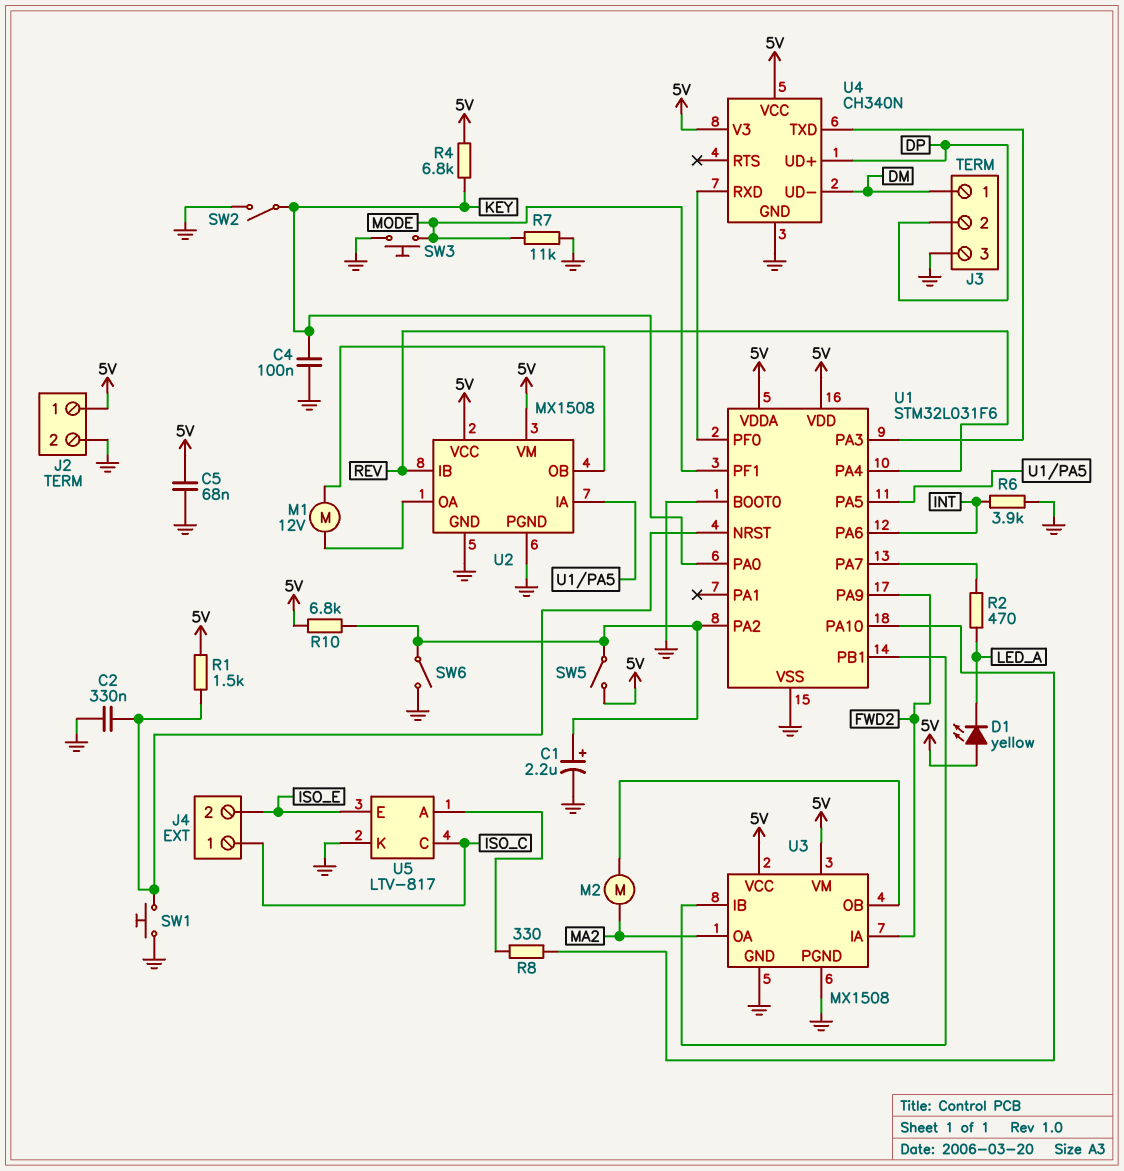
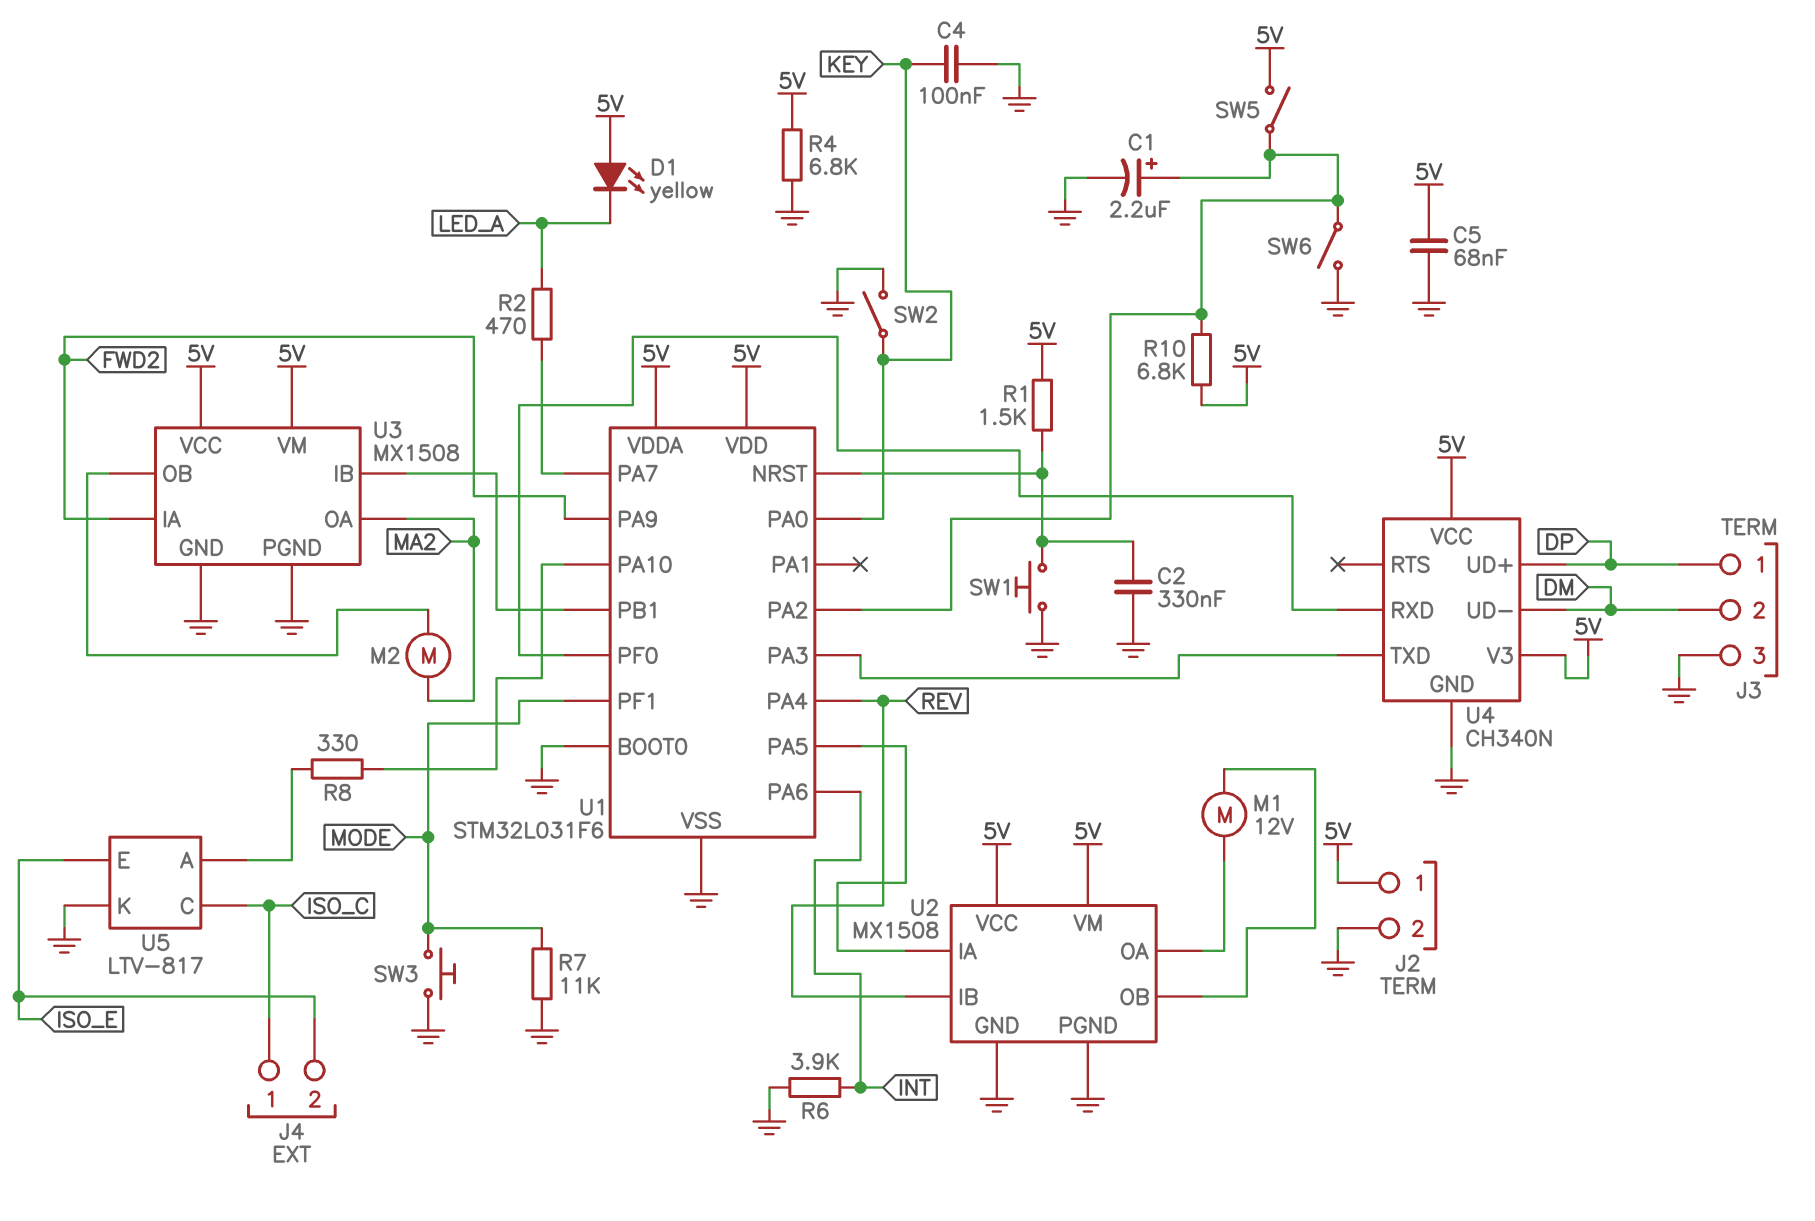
J3 pin 1: DM -> DP
J3 pin 2: DP -> DM
R4: 6.8k (5V, KEY) -> 6.8k (5V, GND)

